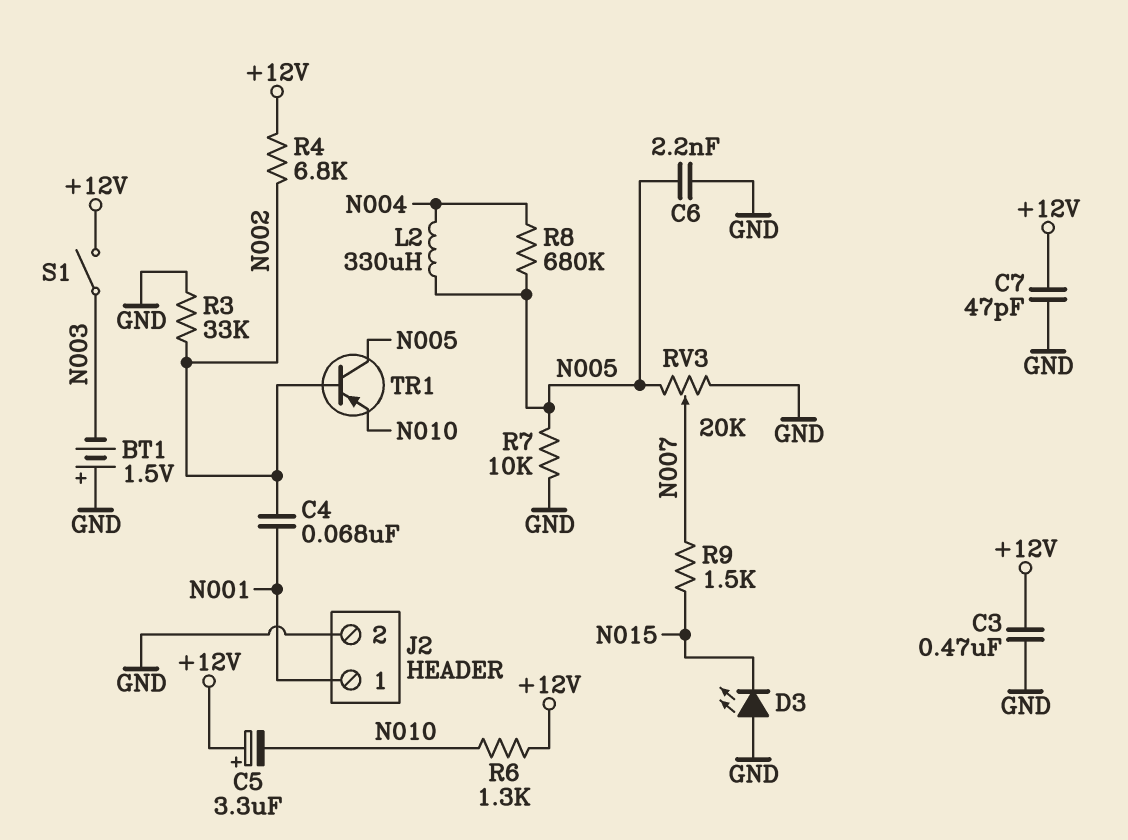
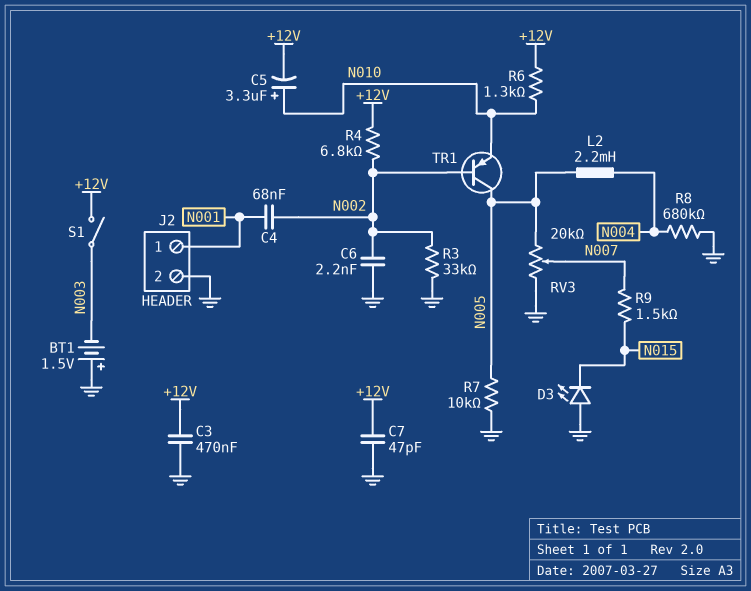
C5: 3.3uF (plus +12V, minus N010) -> 3.3uF (plus N010, minus +12V)
C6: 2.2nF (GND, N005) -> 2.2nF (GND, N002)
L2: 330uH (N004, N005) -> 2.2mH (N004, N005)
R8: 680k (N004, N005) -> 680k (GND, N004)

